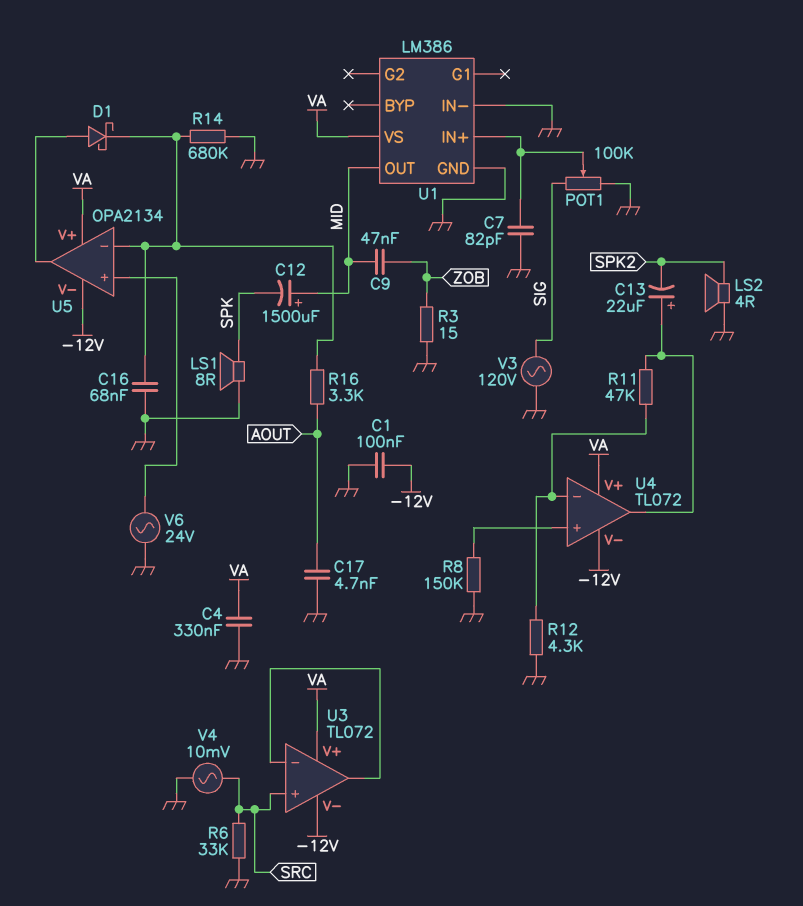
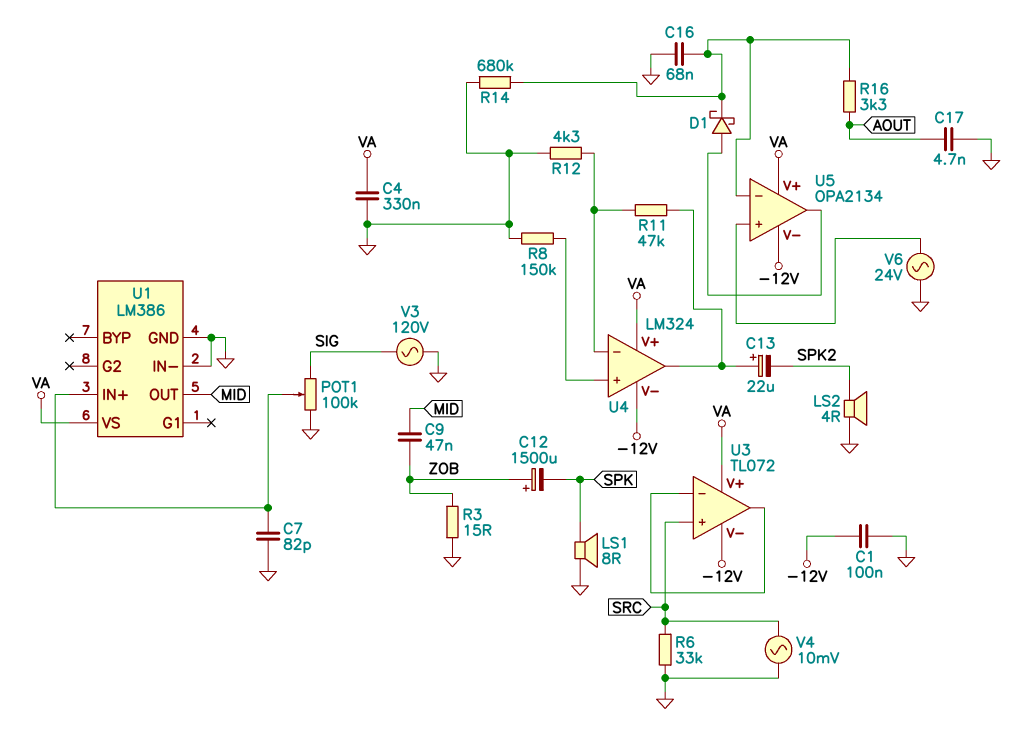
C12: 1500uF (plus MID, minus SPK) -> 1500uF (plus ZOB, minus SPK)
U4: TL072 -> LM324

